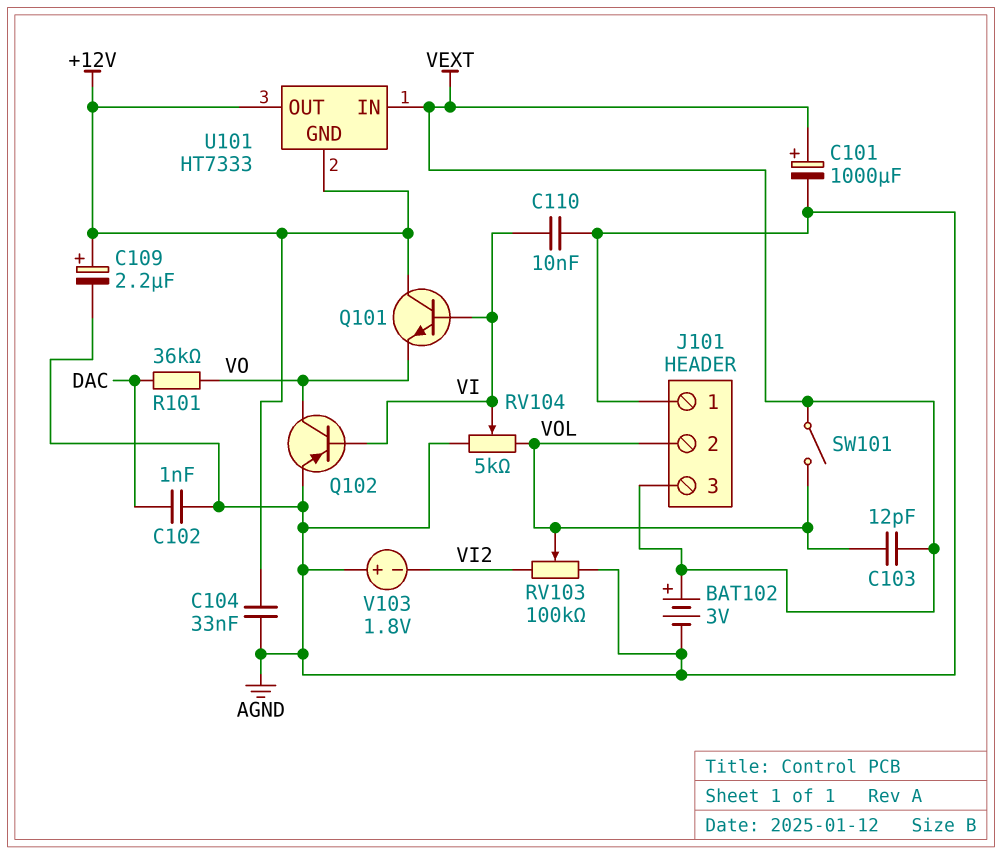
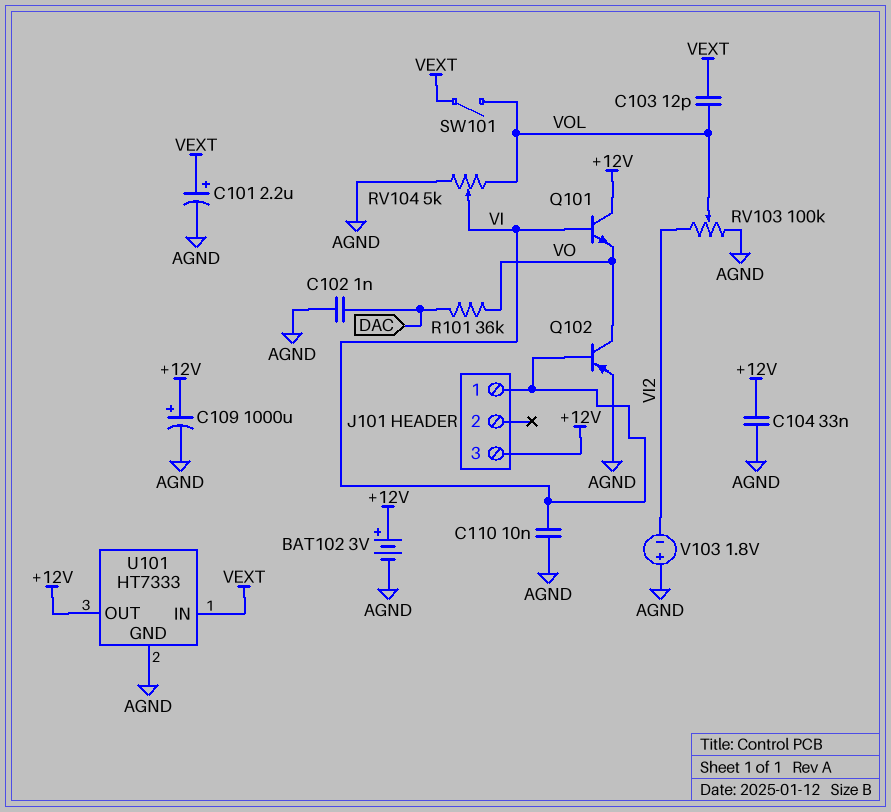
BAT102: 3V (plus VEXT, minus AGND) -> 3V (plus +12V, minus AGND)
C101: 1000uF (plus VEXT, minus AGND) -> 2.2uF (plus VEXT, minus AGND)
C109: 2.2uF (plus +12V, minus AGND) -> 1000uF (plus +12V, minus AGND)
J101 pin 1: AGND -> VI
J101 pin 2: VOL -> none
J101 pin 3: VEXT -> +12V
U101 pin GND: +12V -> AGND

